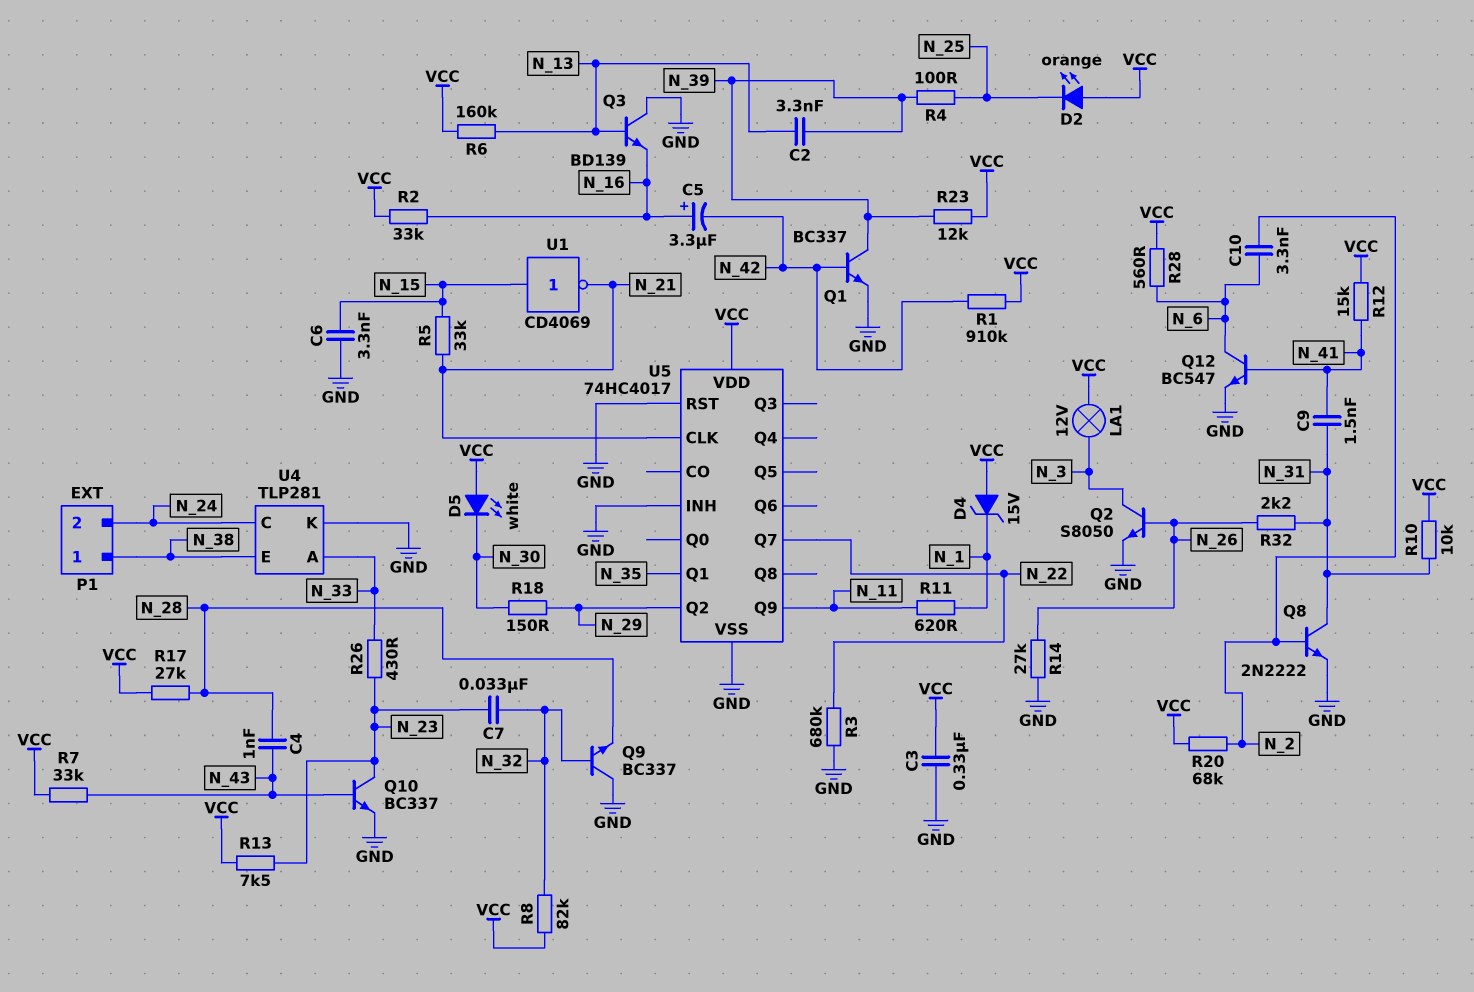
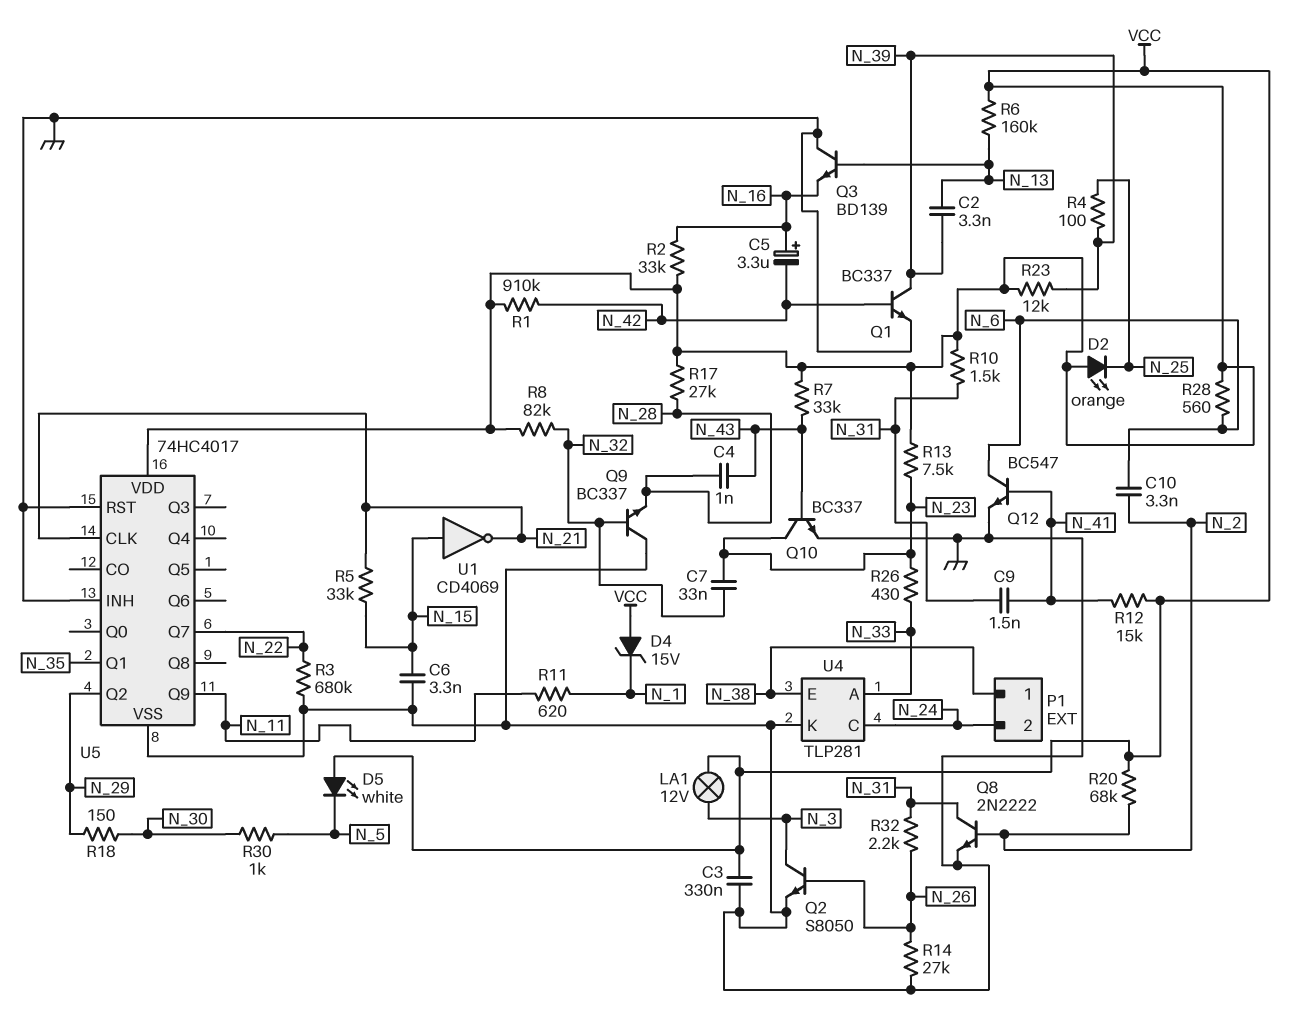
D5: LED white (A VCC, K N_30) -> LED white (A VCC, K N_5)
R10: 10k (N_31, VCC) -> 1.5k (N_31, VCC)
R30: none -> 1k (N_5, N_30)

